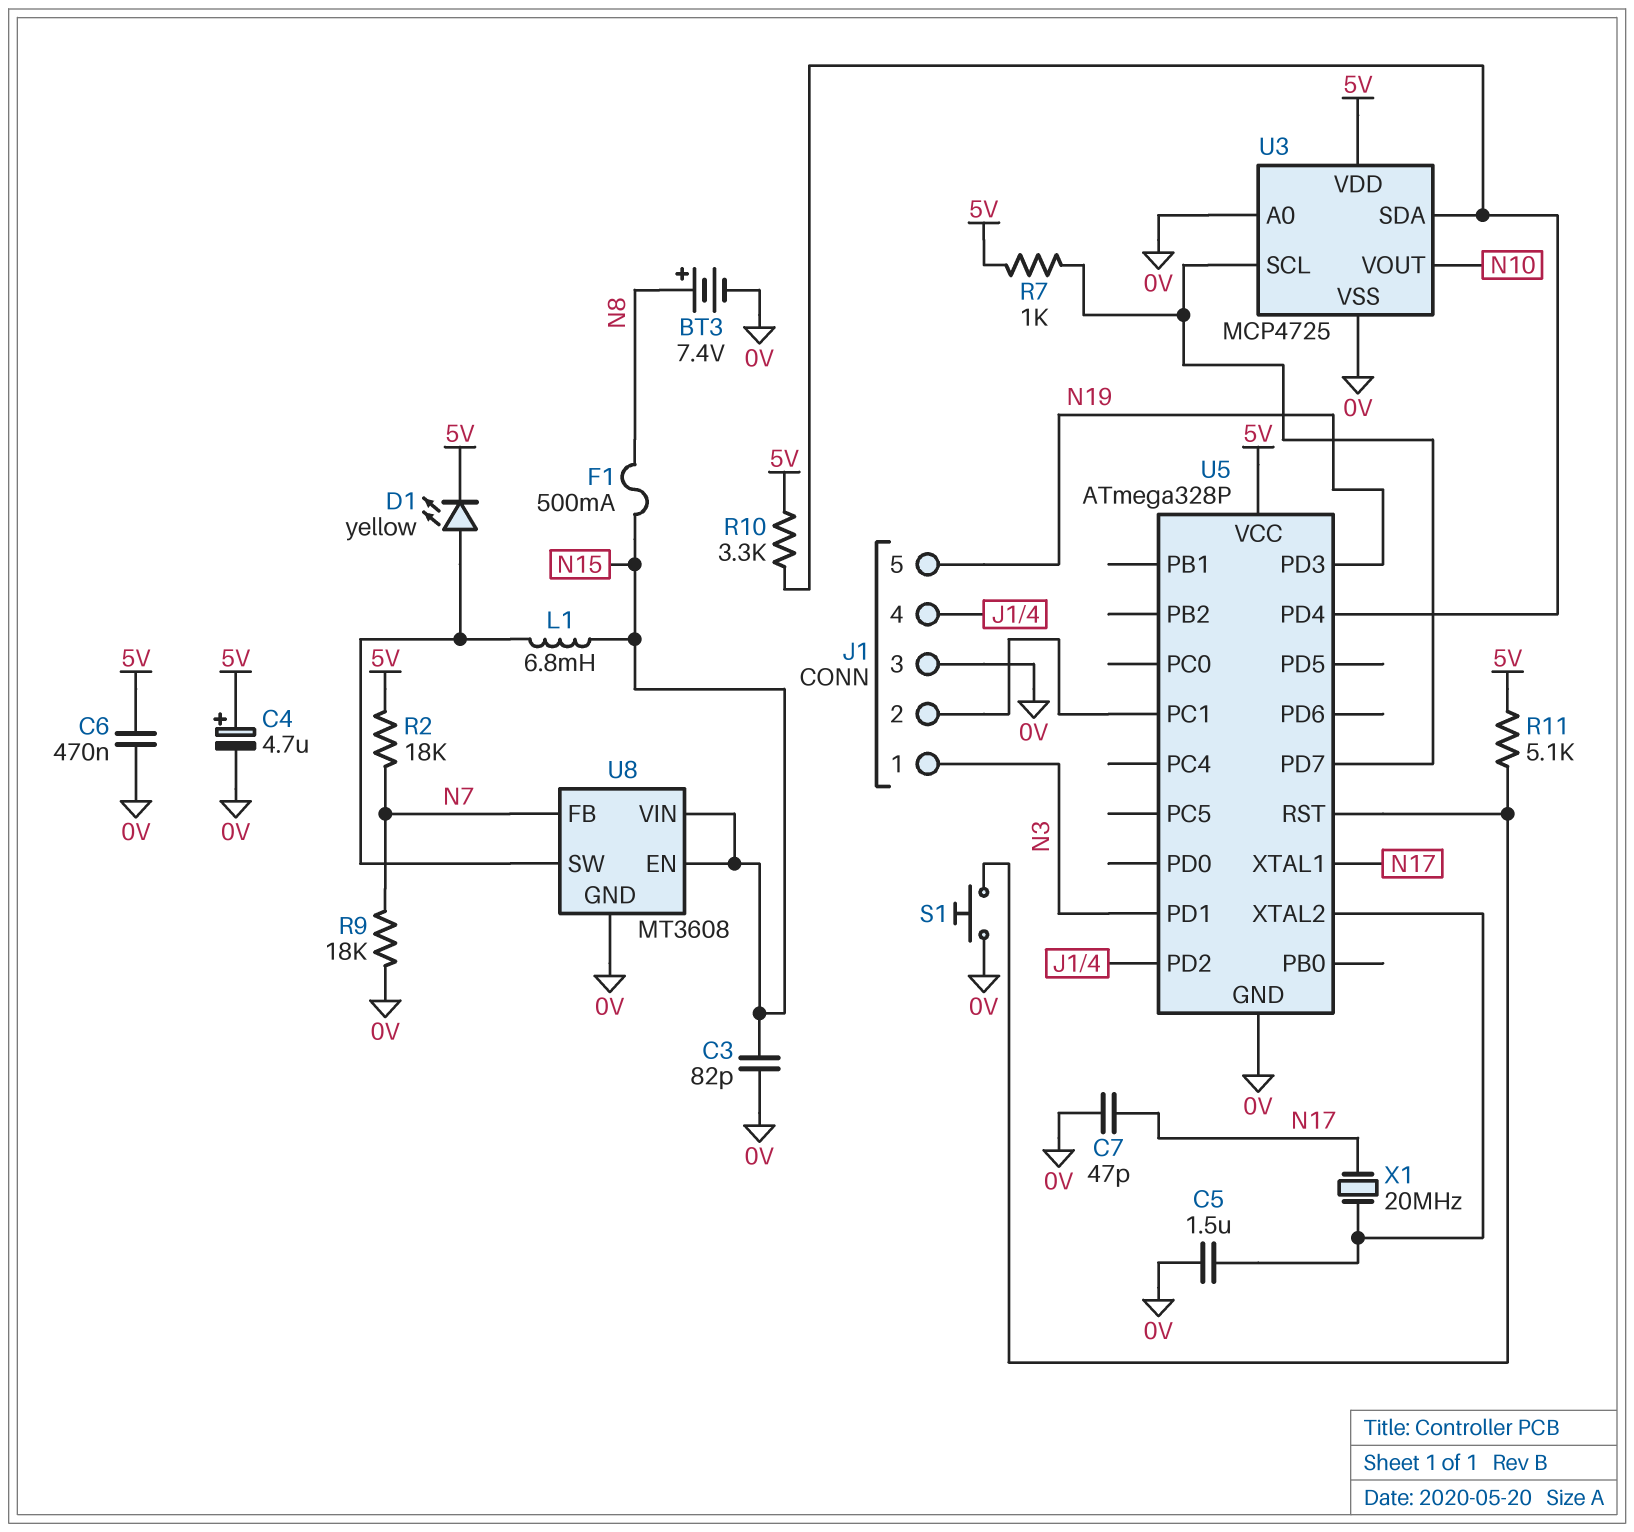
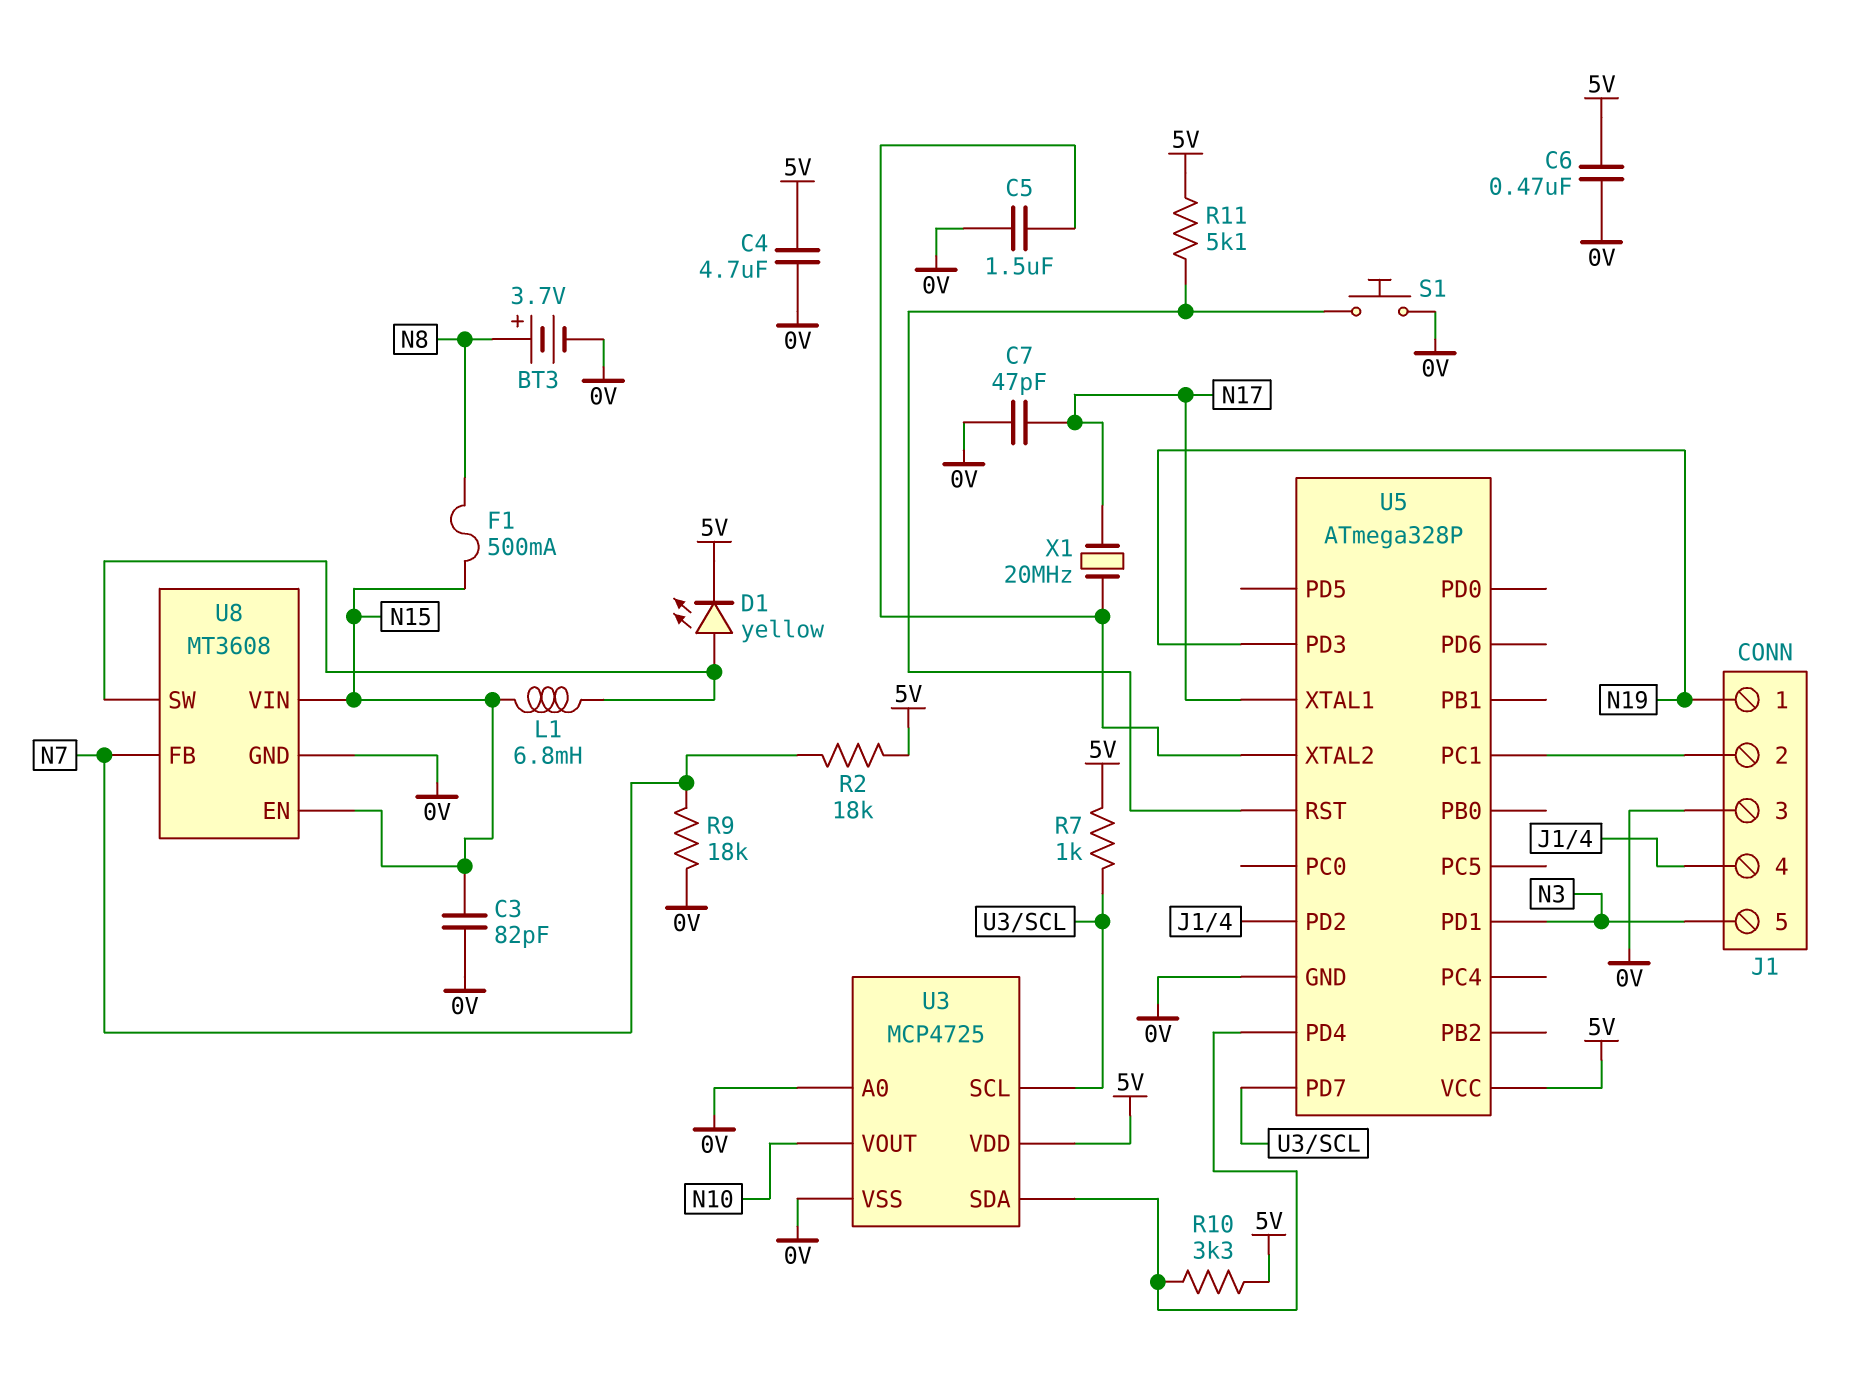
BT3: 7.4V (plus N8, minus 0V) -> 3.7V (plus N8, minus 0V)
C4: 4.7uF (plus 5V, minus 0V) -> 4.7uF (0V, 5V)
J1 pin 1: N3 -> N19
J1 pin 5: N19 -> N3

